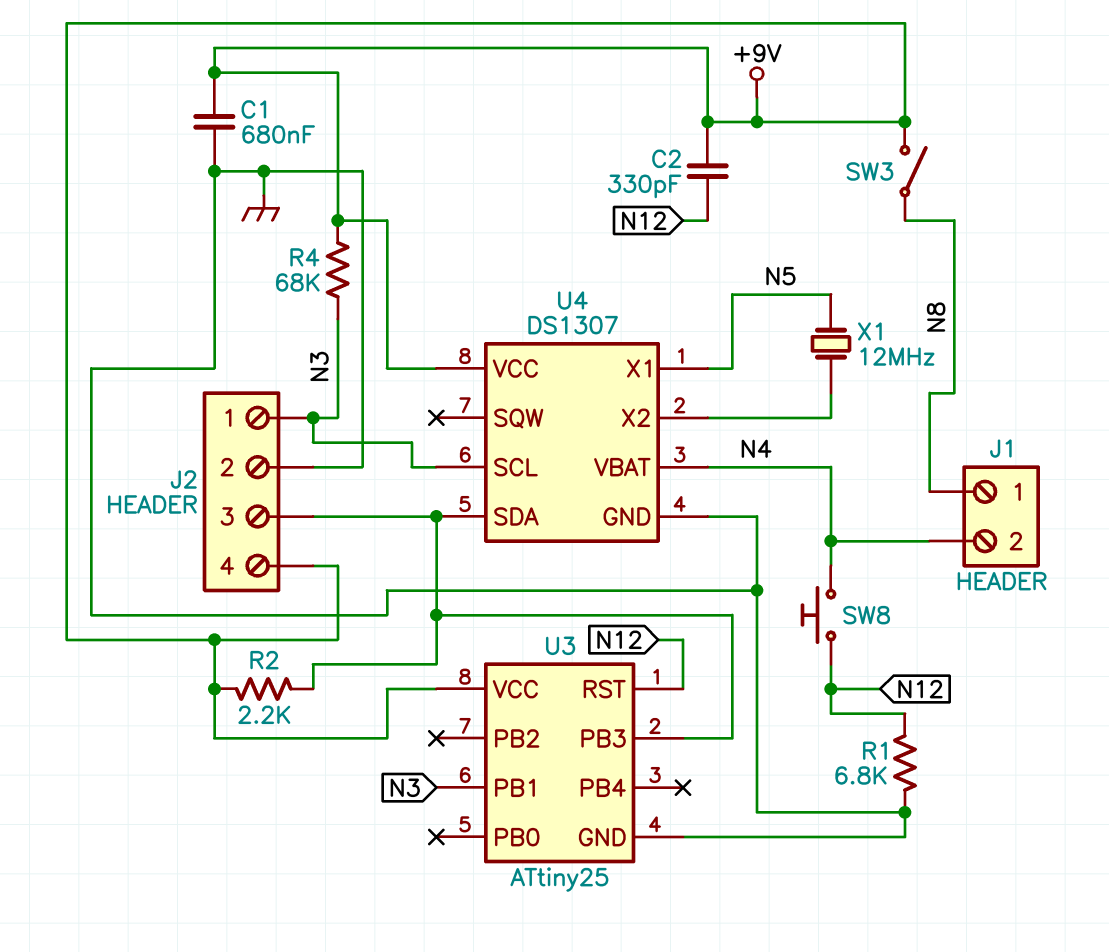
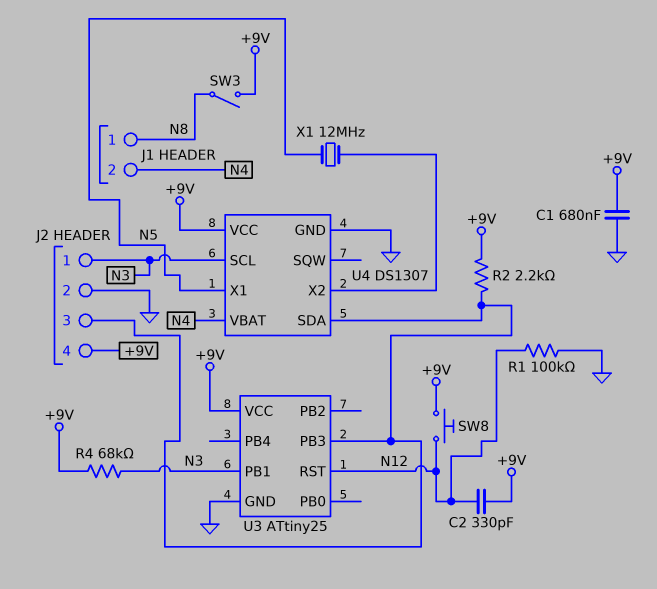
R1: 6.8k (GND, N12) -> 100k (GND, N12)
SW8: button (N4, N12) -> button (+9V, N12)

